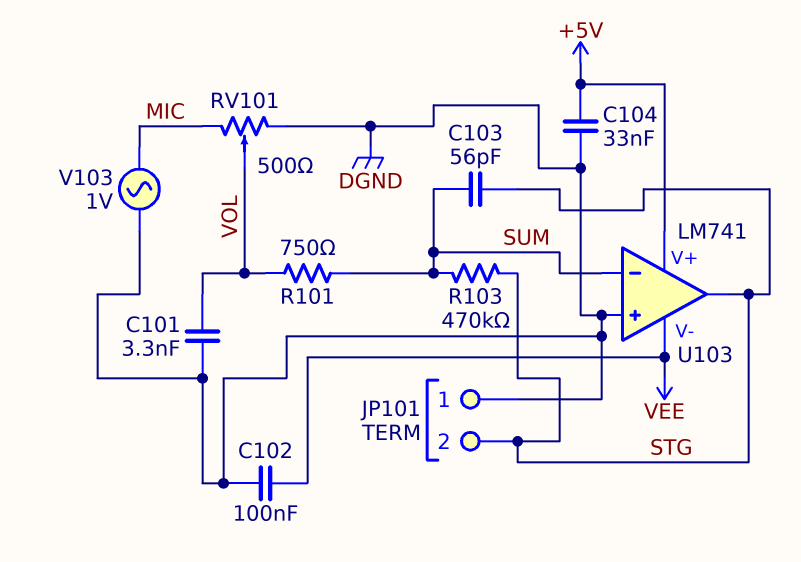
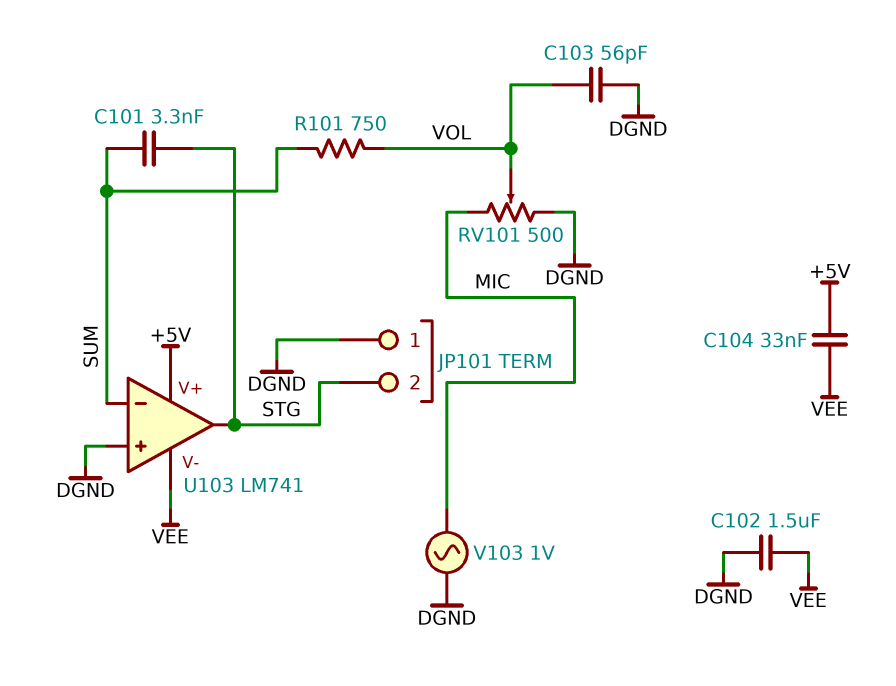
C101: 3.3nF (DGND, VOL) -> 3.3nF (STG, SUM)
C102: 100nF (DGND, VEE) -> 1.5uF (DGND, VEE)
C103: 56pF (STG, SUM) -> 56pF (DGND, VOL)
C104: 33nF (+5V, DGND) -> 33nF (+5V, VEE)
R103: 470k (STG, SUM) -> none

